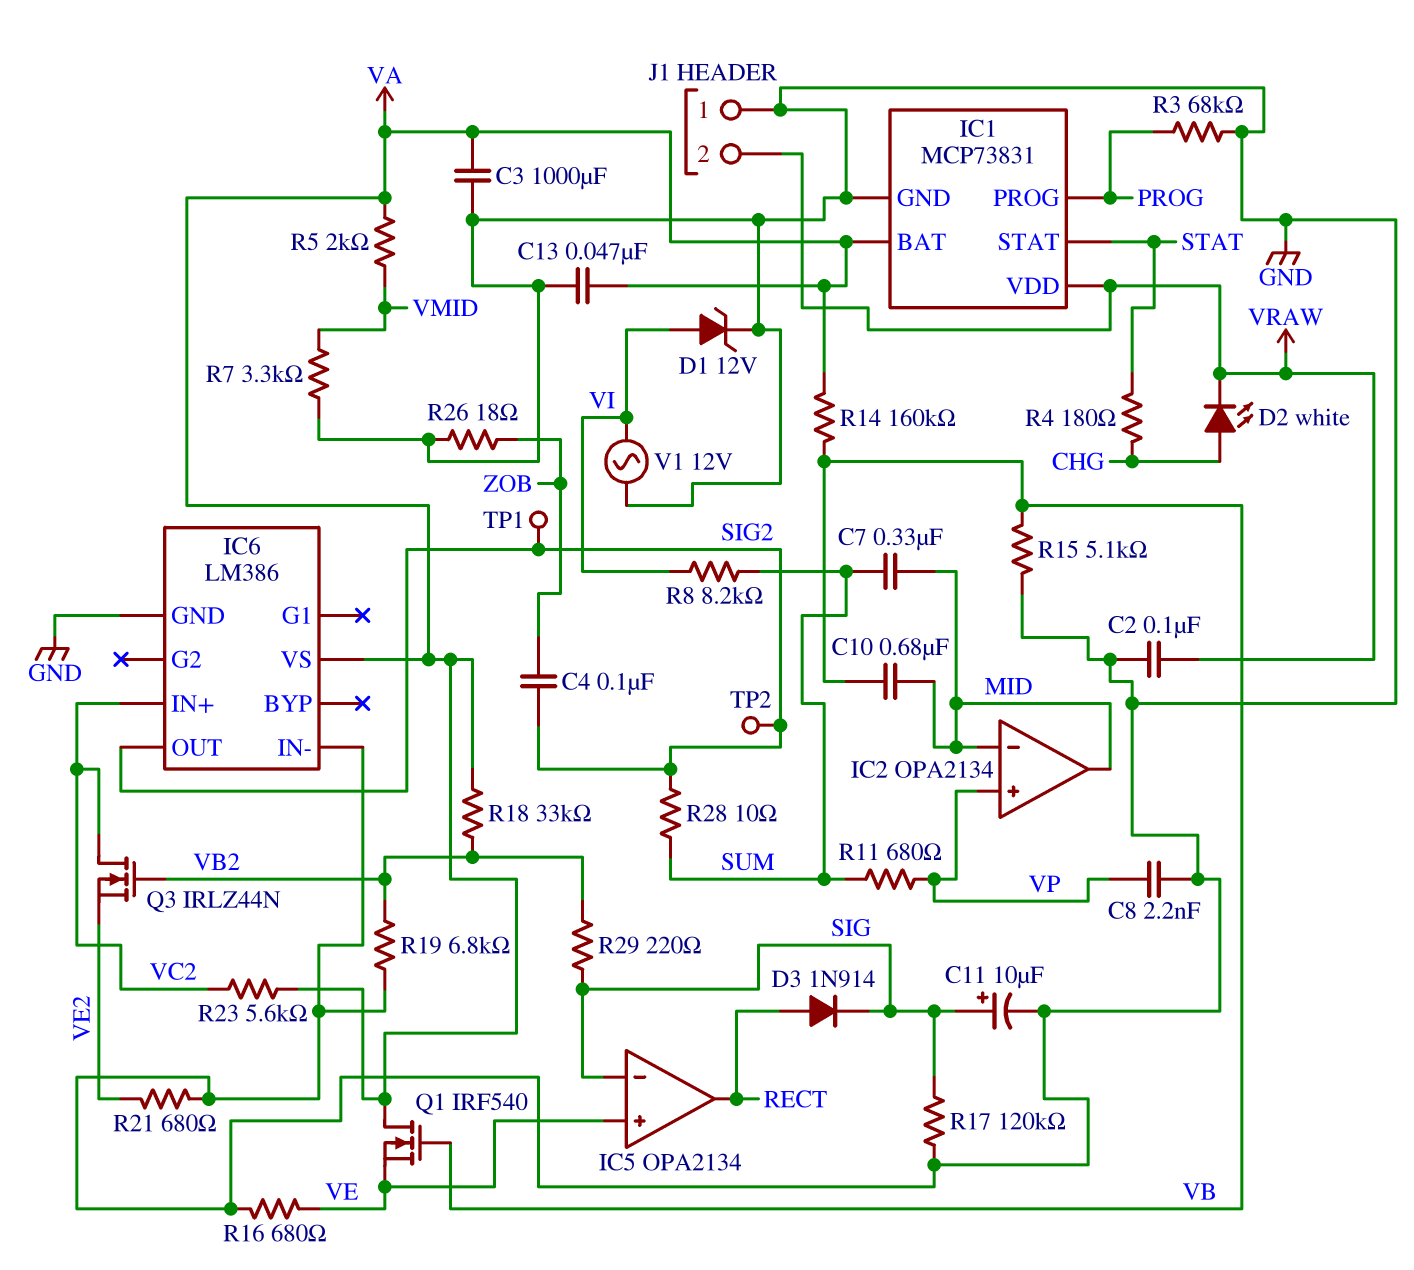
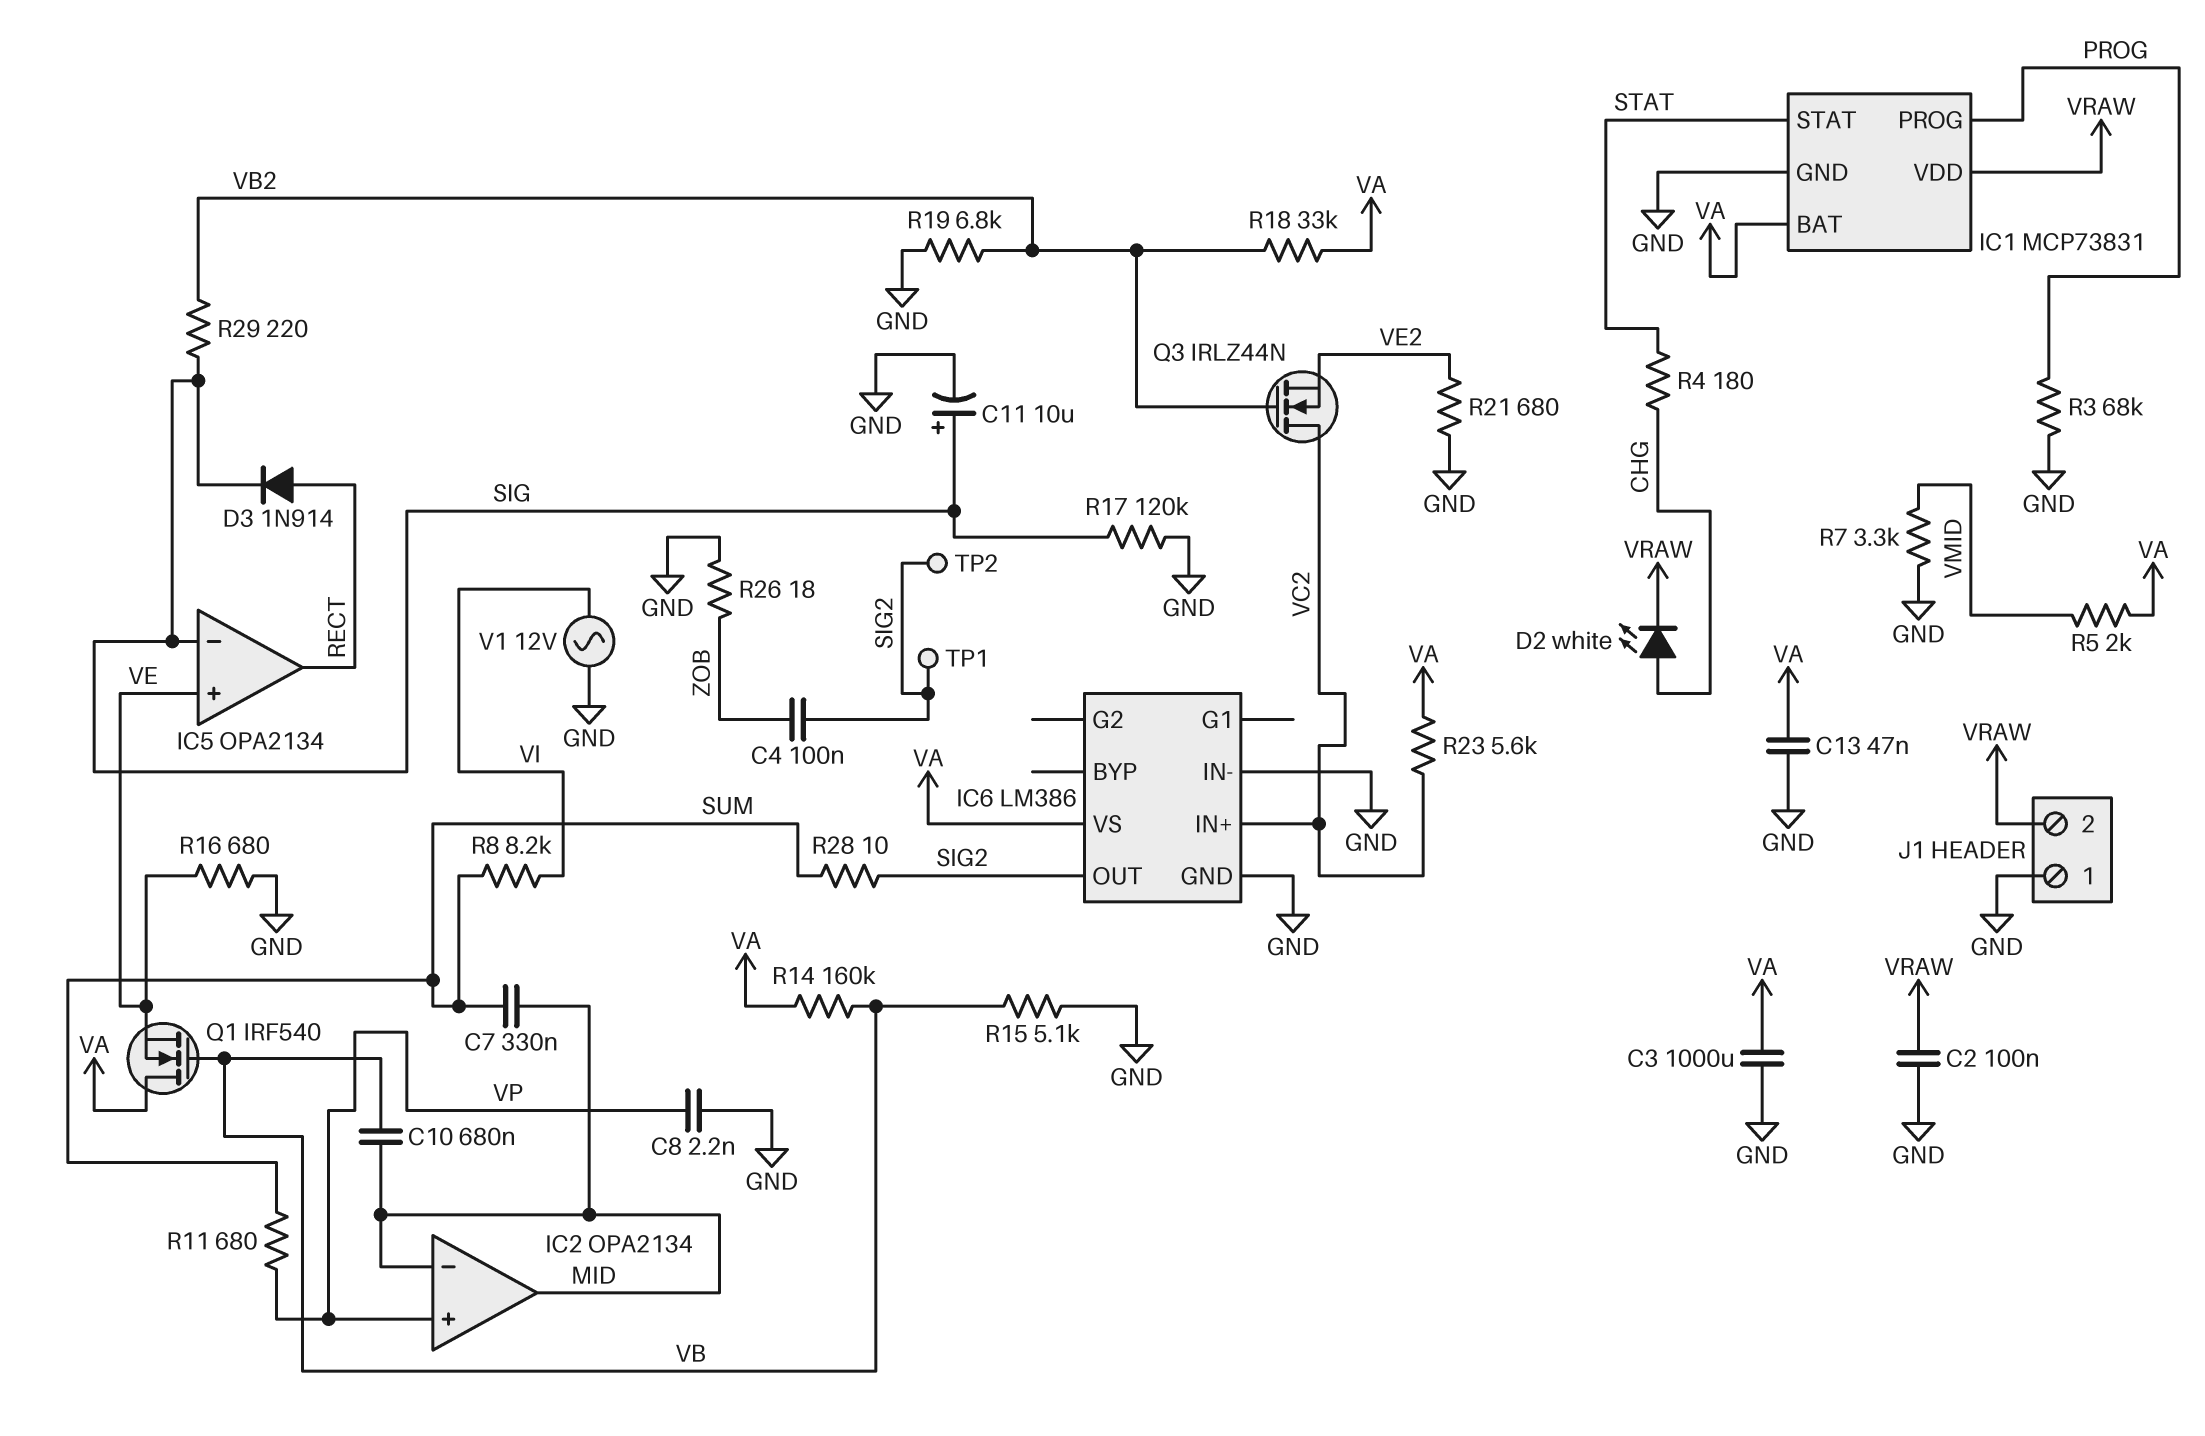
D1: zener 12V (A VI, K GND) -> none

